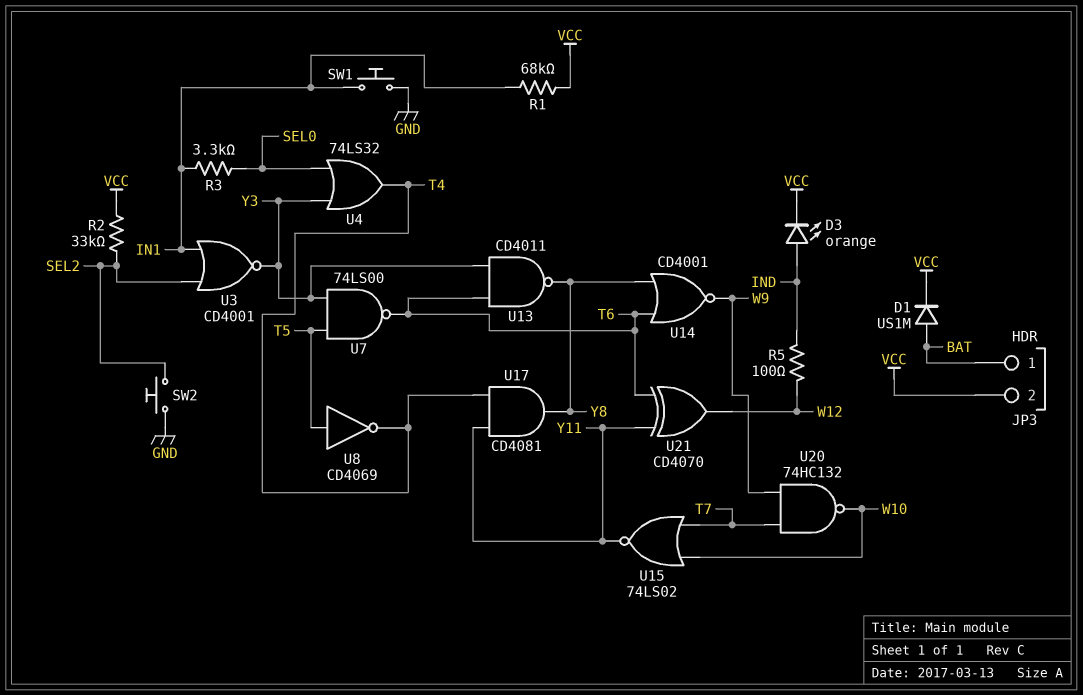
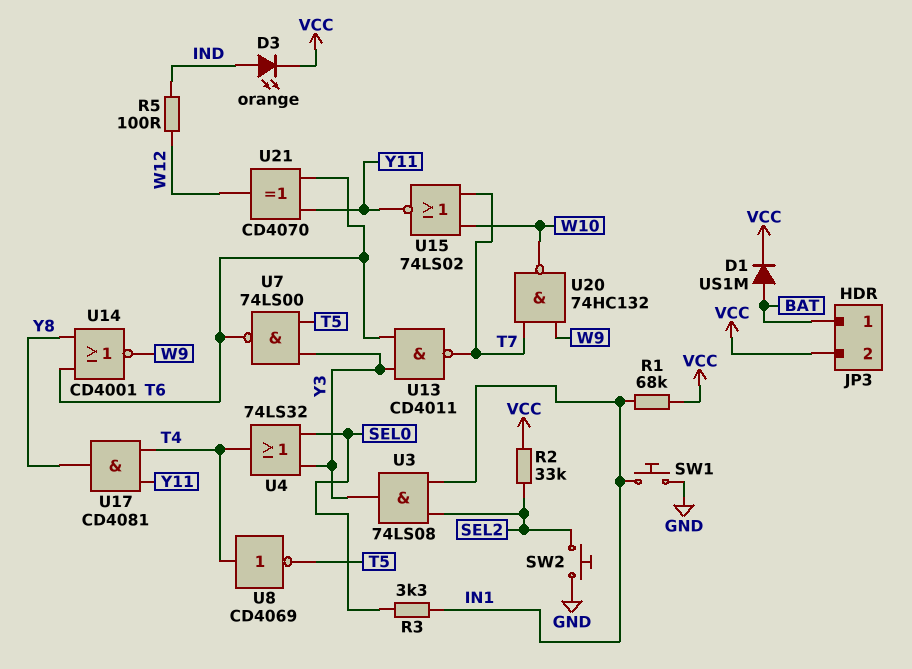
U3: NOR CD4001 (in IN1, in SEL2, out Y3) -> AND 74LS08 (in IN1, in SEL2, out Y3)
U8: NOT CD4069 (in T5, out T4) -> NOT CD4069 (in T4, out T5)
U13: NAND CD4011 (in T6, in Y3, out Y8) -> NAND CD4011 (in T6, in Y3, out T7)

